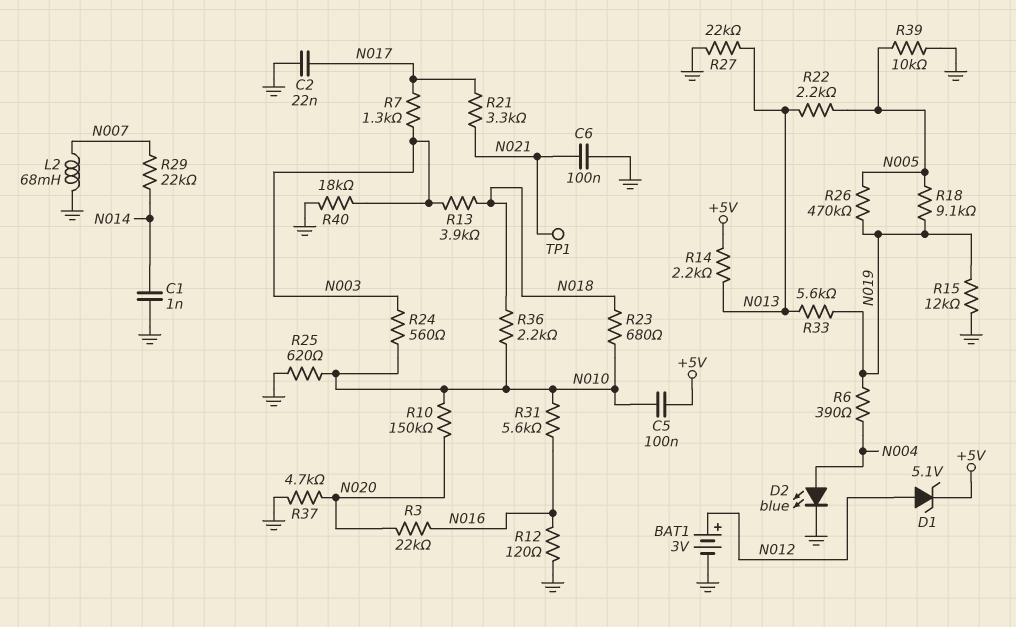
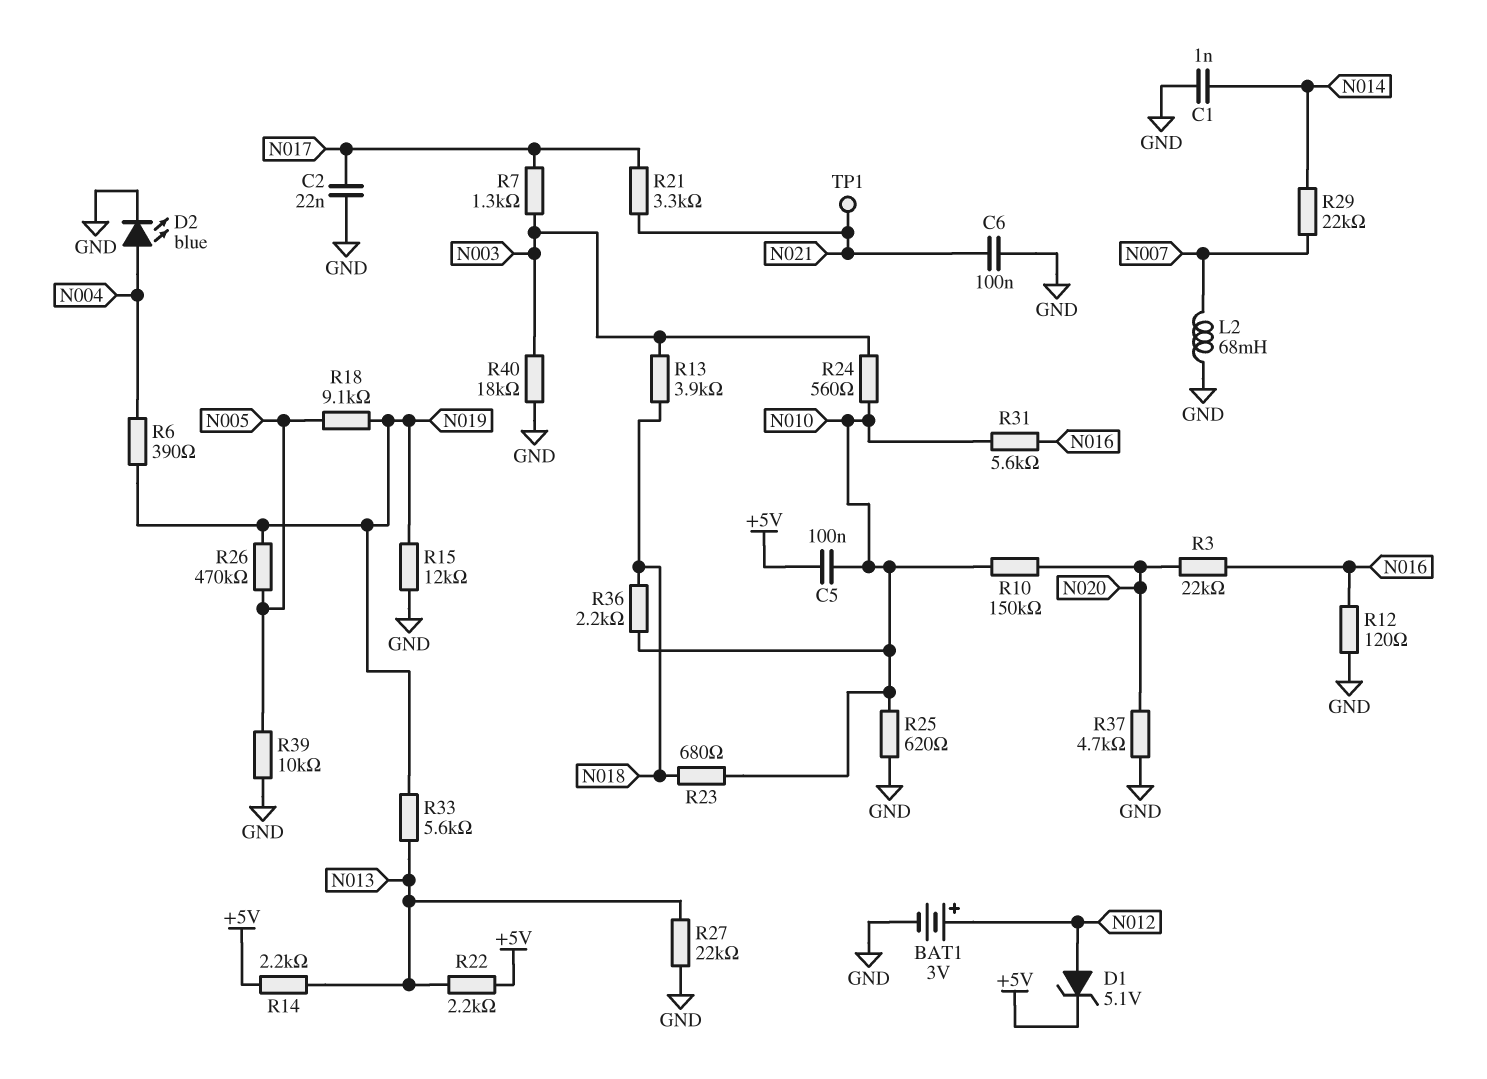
R22: 2.2k (N005, N013) -> 2.2k (+5V, N013)

